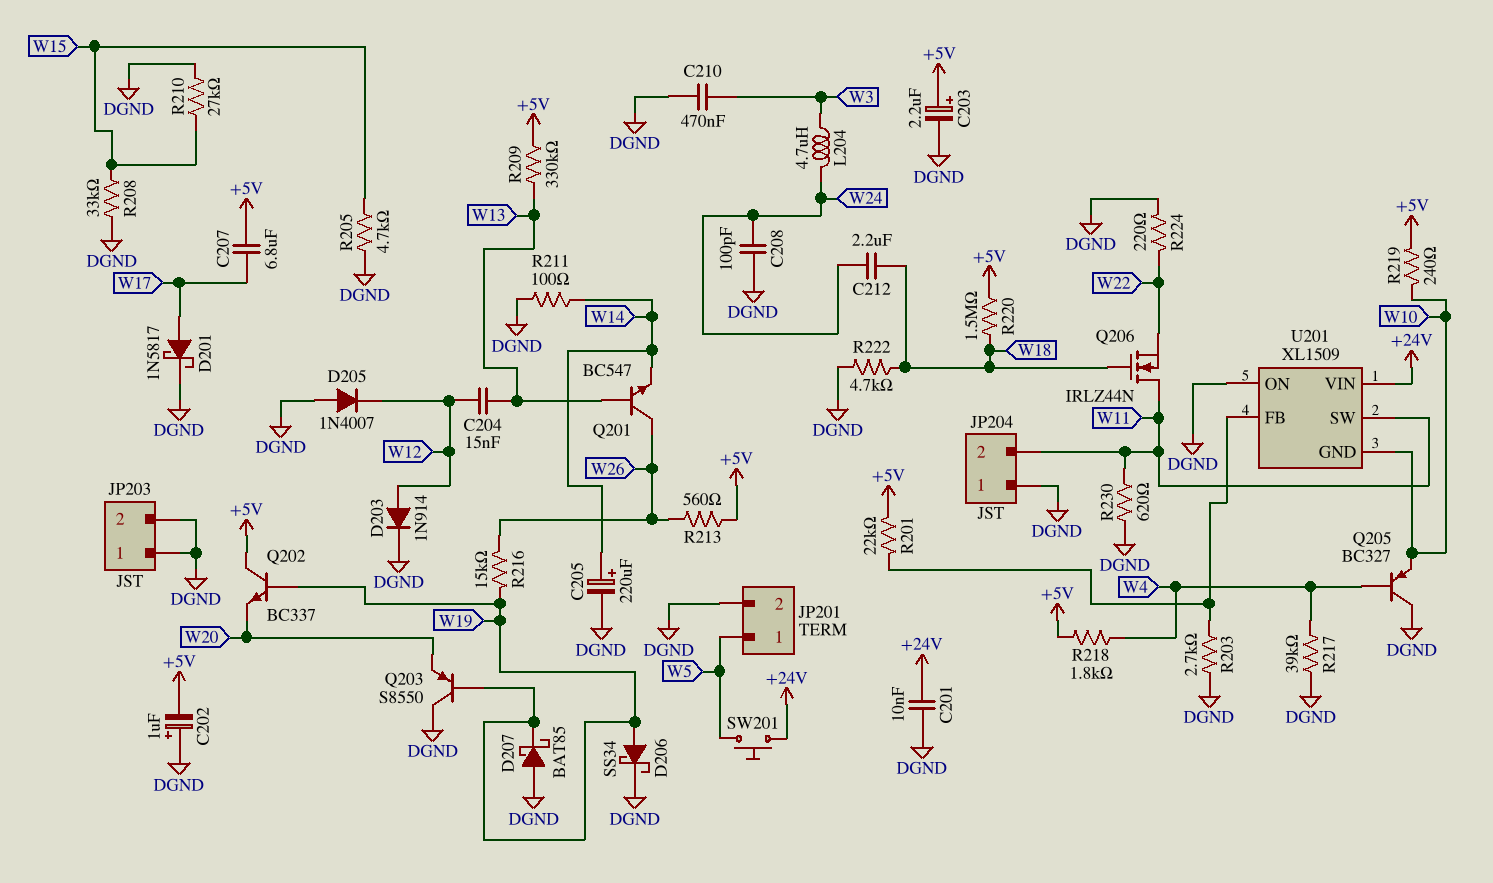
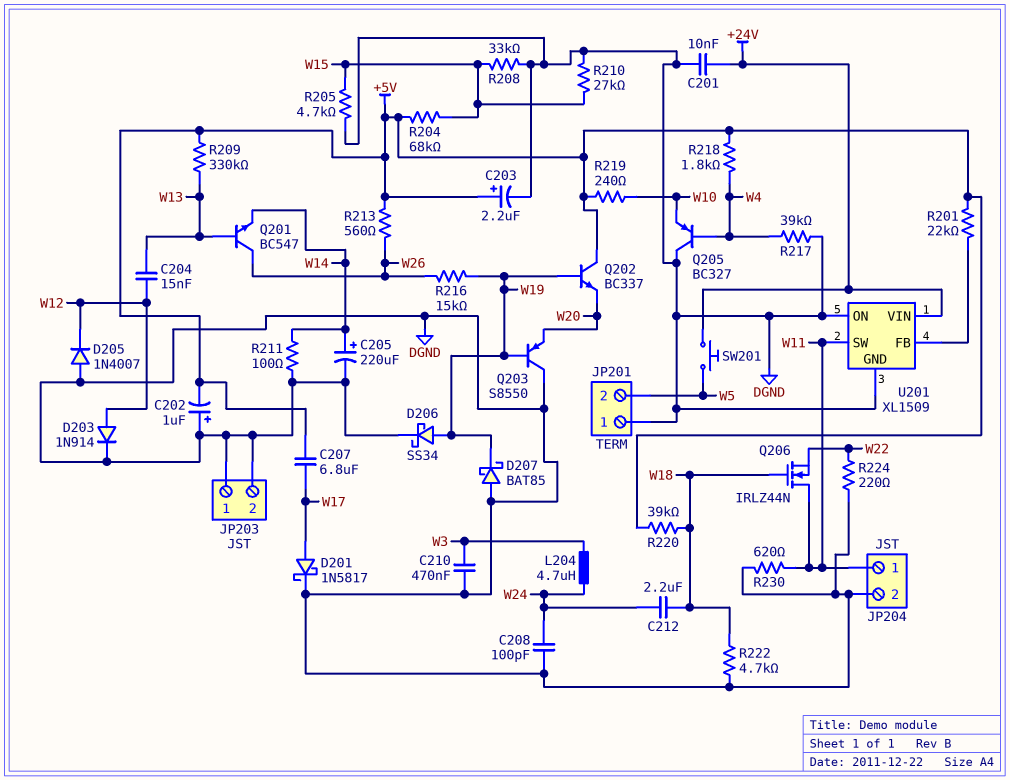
JP201 pin 1: W5 -> DGND
JP201 pin 2: DGND -> W5
JP204 pin 1: DGND -> W11
JP204 pin 2: W11 -> DGND
R203: 2.7k (DGND, U201/FB) -> none
R204: none -> 68k (+5V, W15)
R220: 1.5M (+5V, W18) -> 39k (+5V, W18)
U201 pin GND: W10 -> DGND

